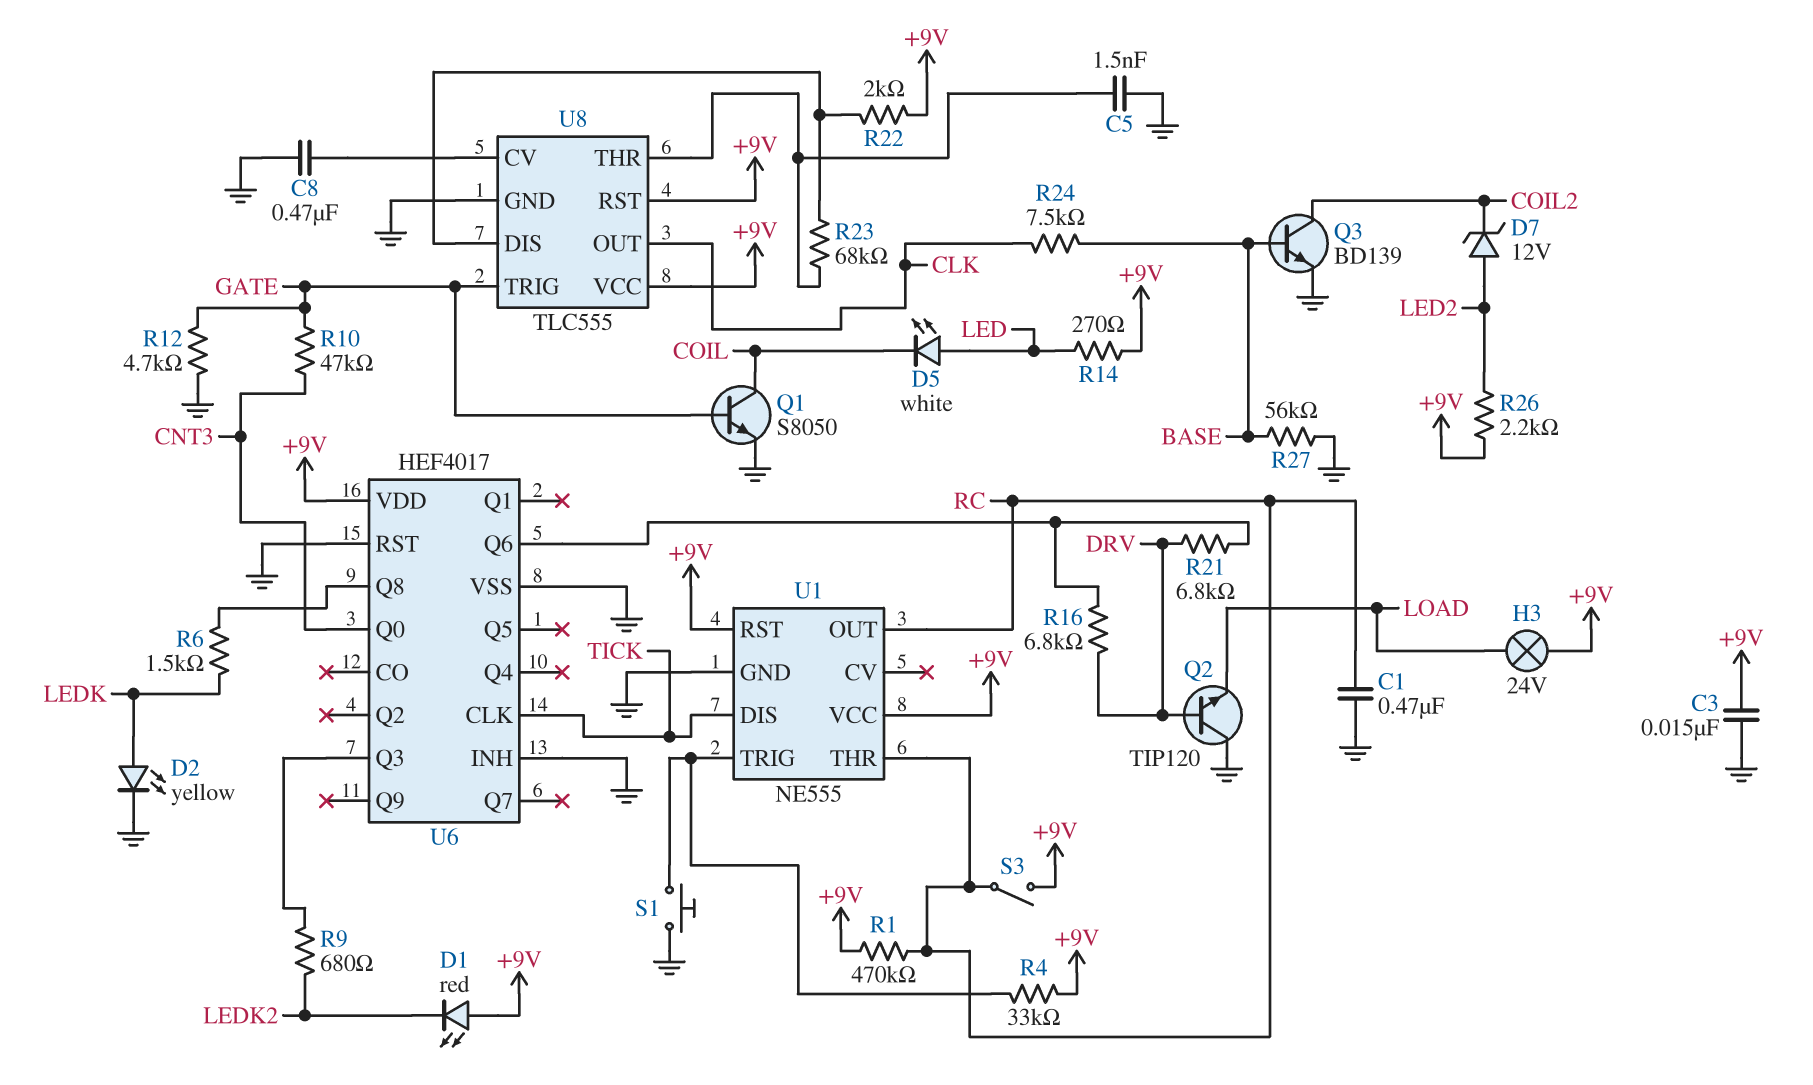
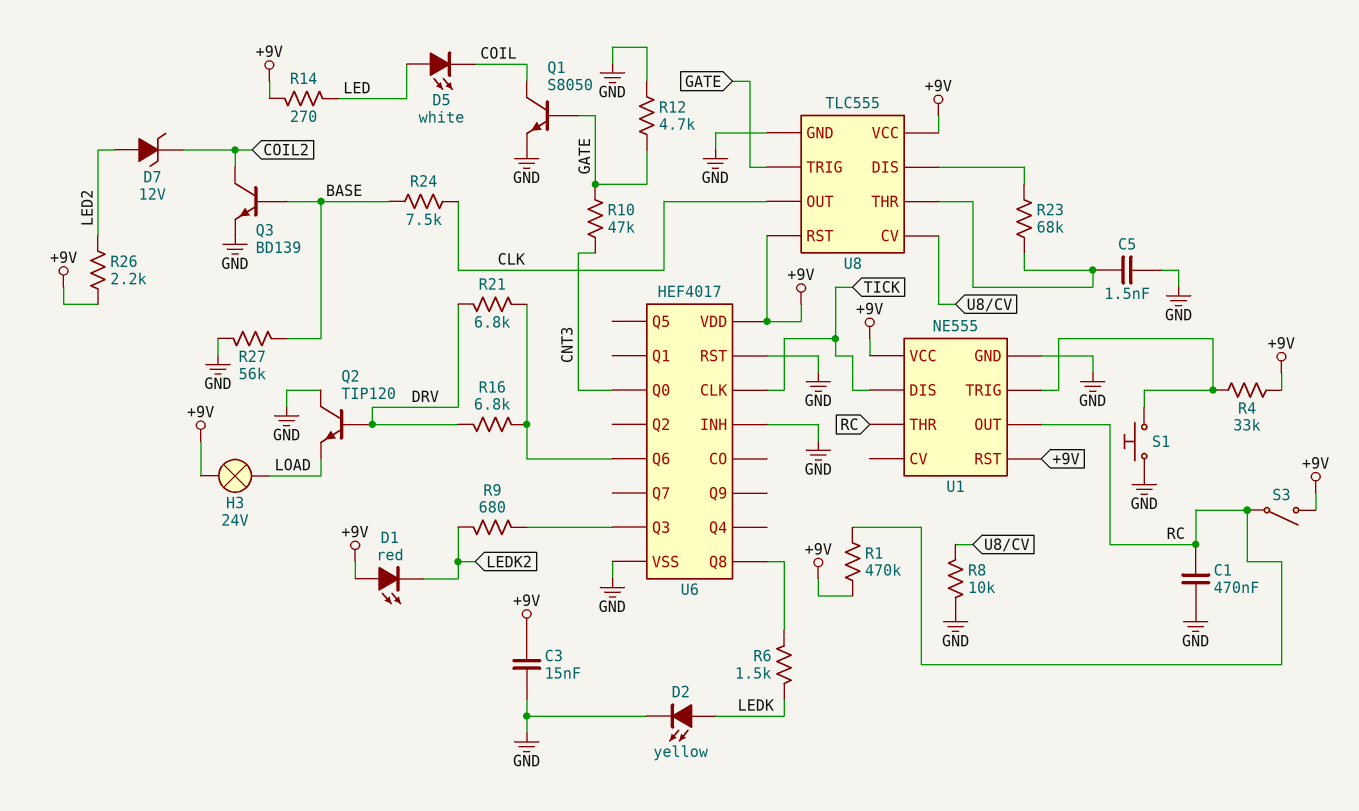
C8: 470nF (GND, U8/CV) -> none
R8: none -> 10k (GND, U8/CV)
R22: 2k (+9V, U8/DIS) -> none

